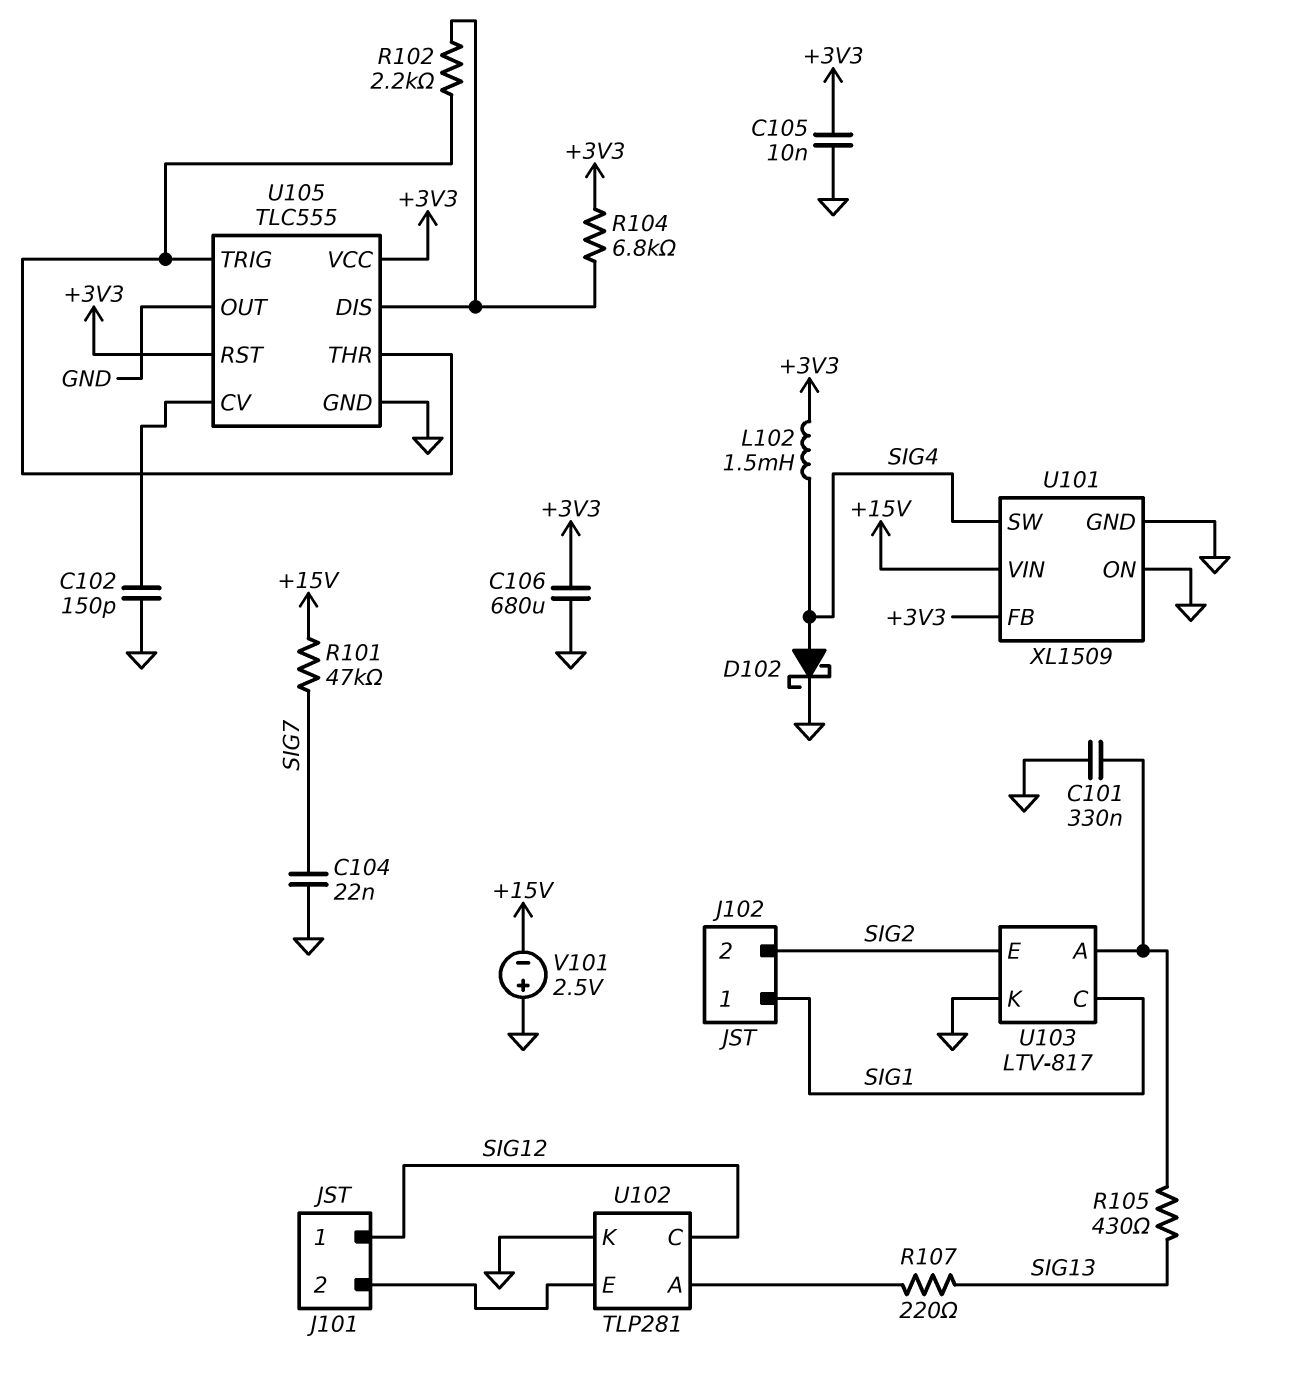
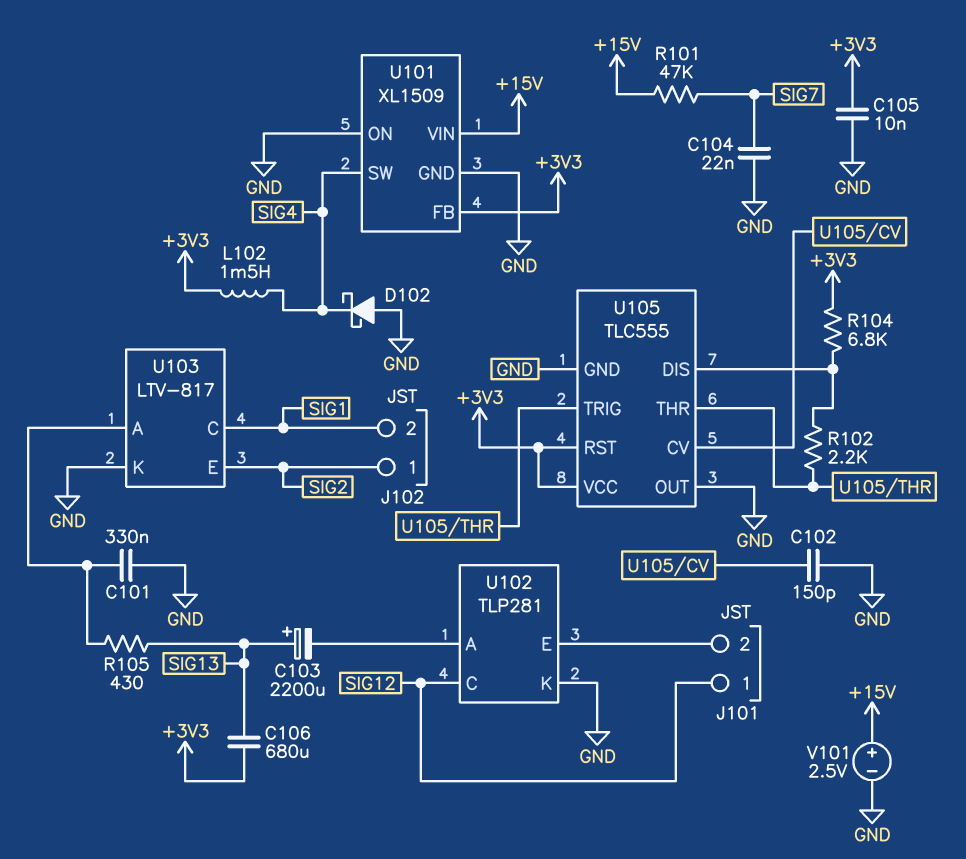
C103: none -> 2200uF (plus SIG13, minus U102/A)
C106: 680uF (+3V3, GND) -> 680uF (+3V3, SIG13)
D102: schottky (A SIG4, K GND) -> schottky (A GND, K SIG4)
J102 pin 1: SIG1 -> SIG2
J102 pin 2: SIG2 -> SIG1
R107: 220 (SIG13, U102/A) -> none
V101: 2.5V (plus GND, minus +15V) -> 2.5V (plus +15V, minus GND)

